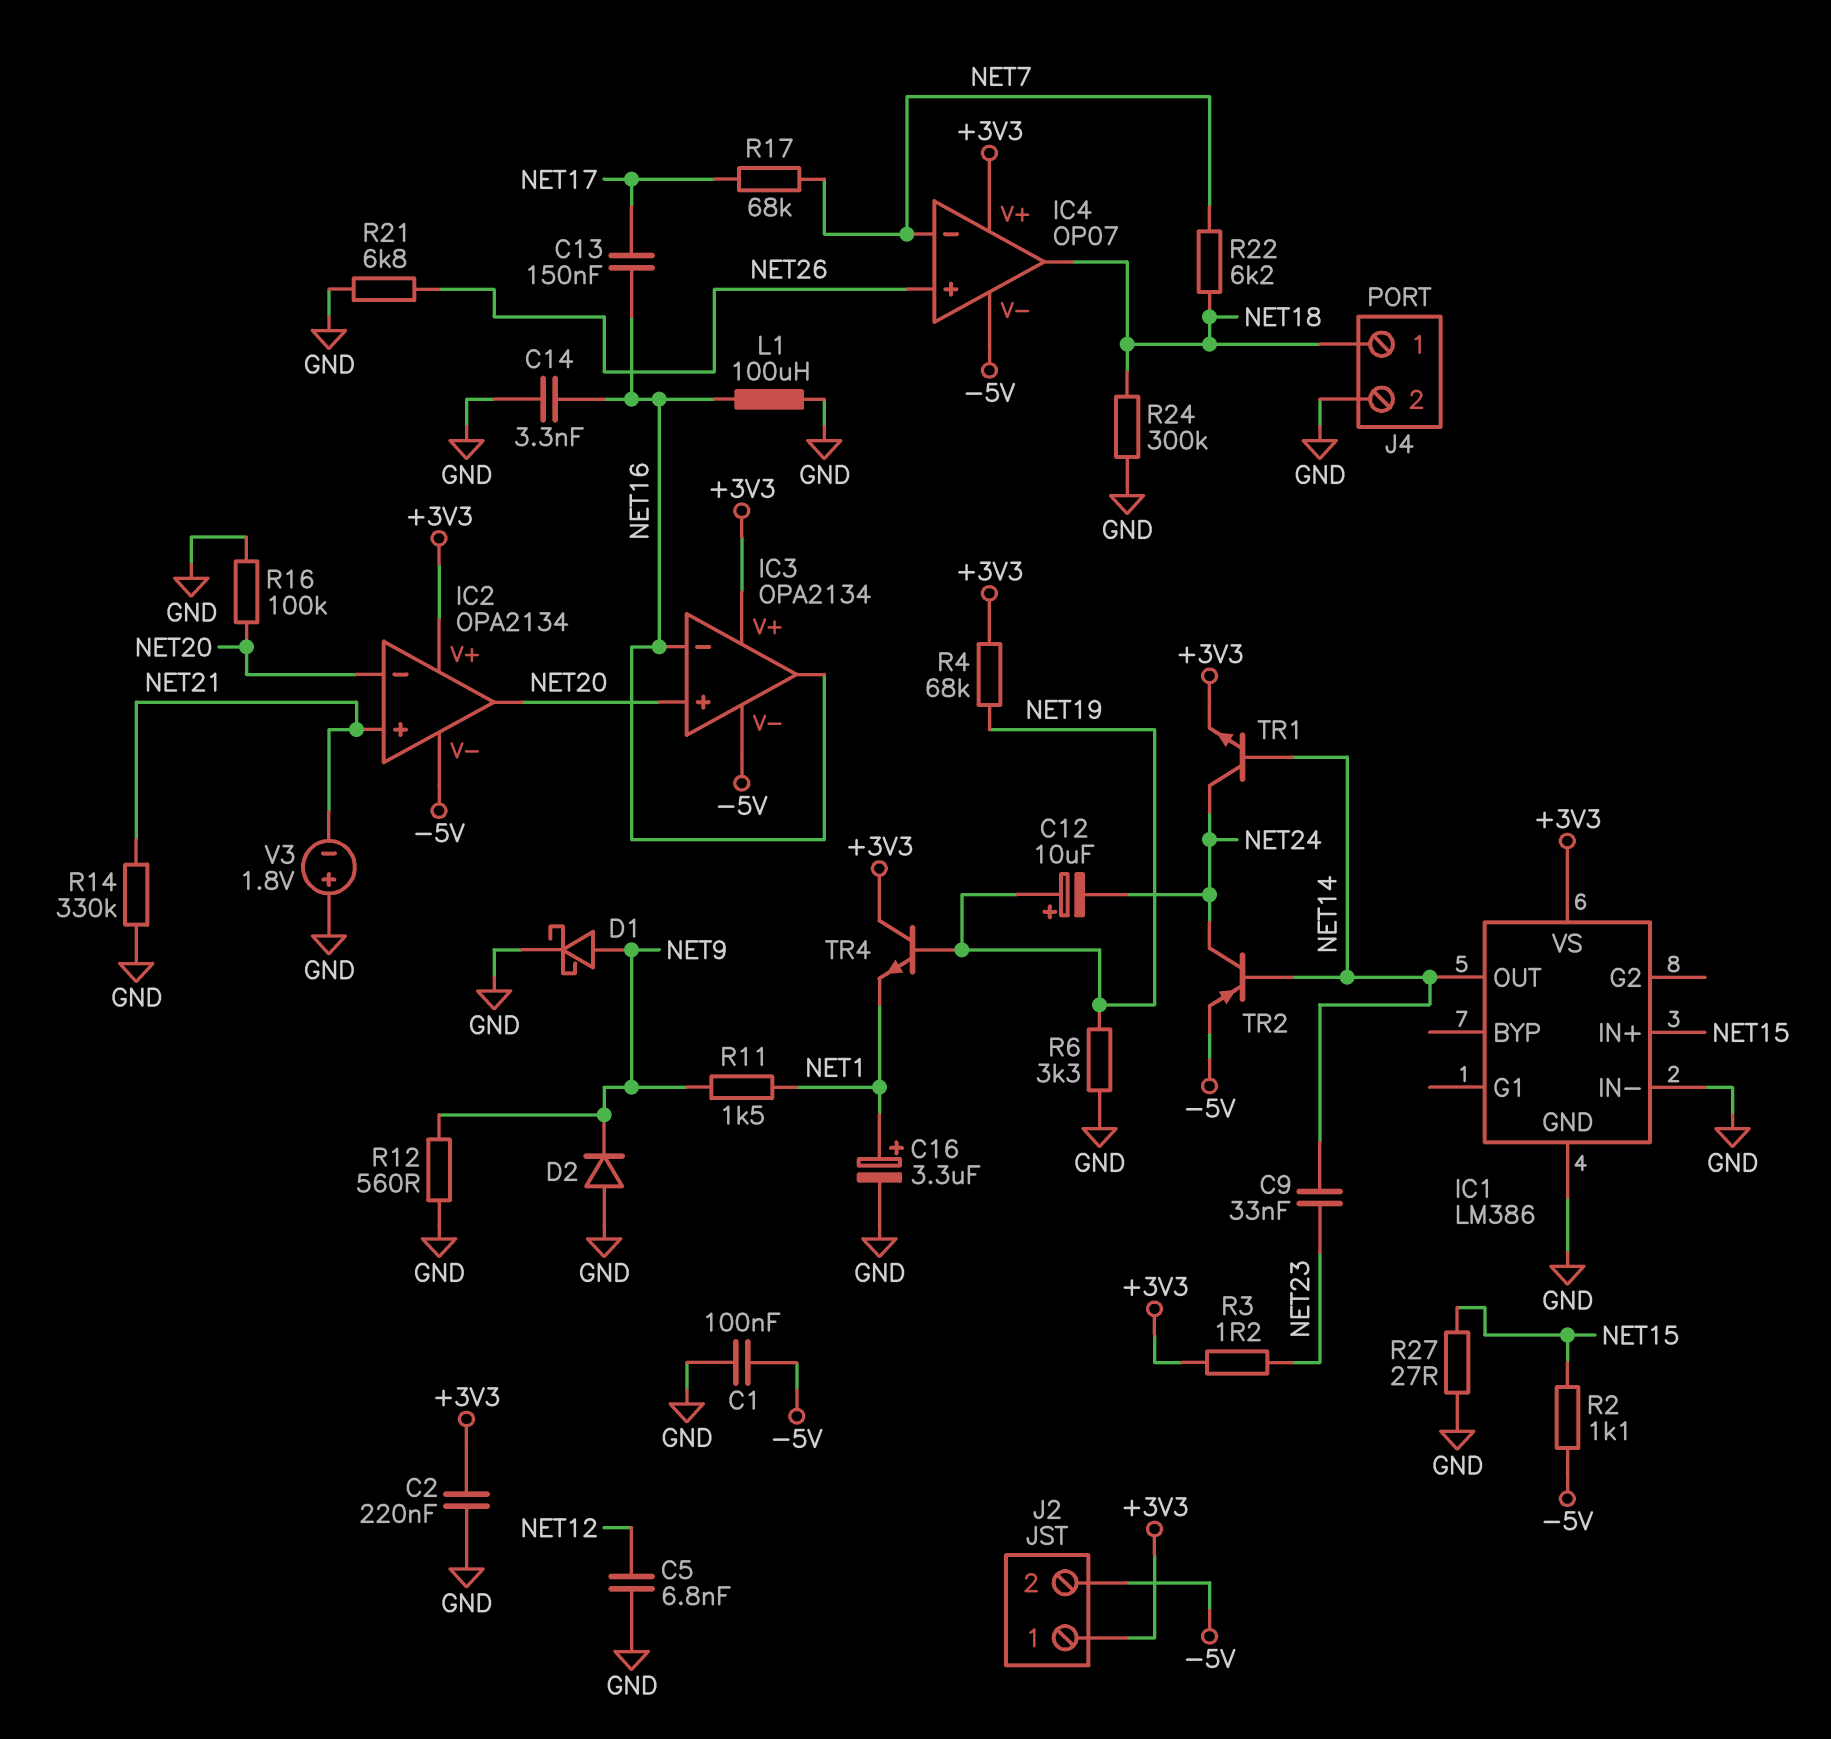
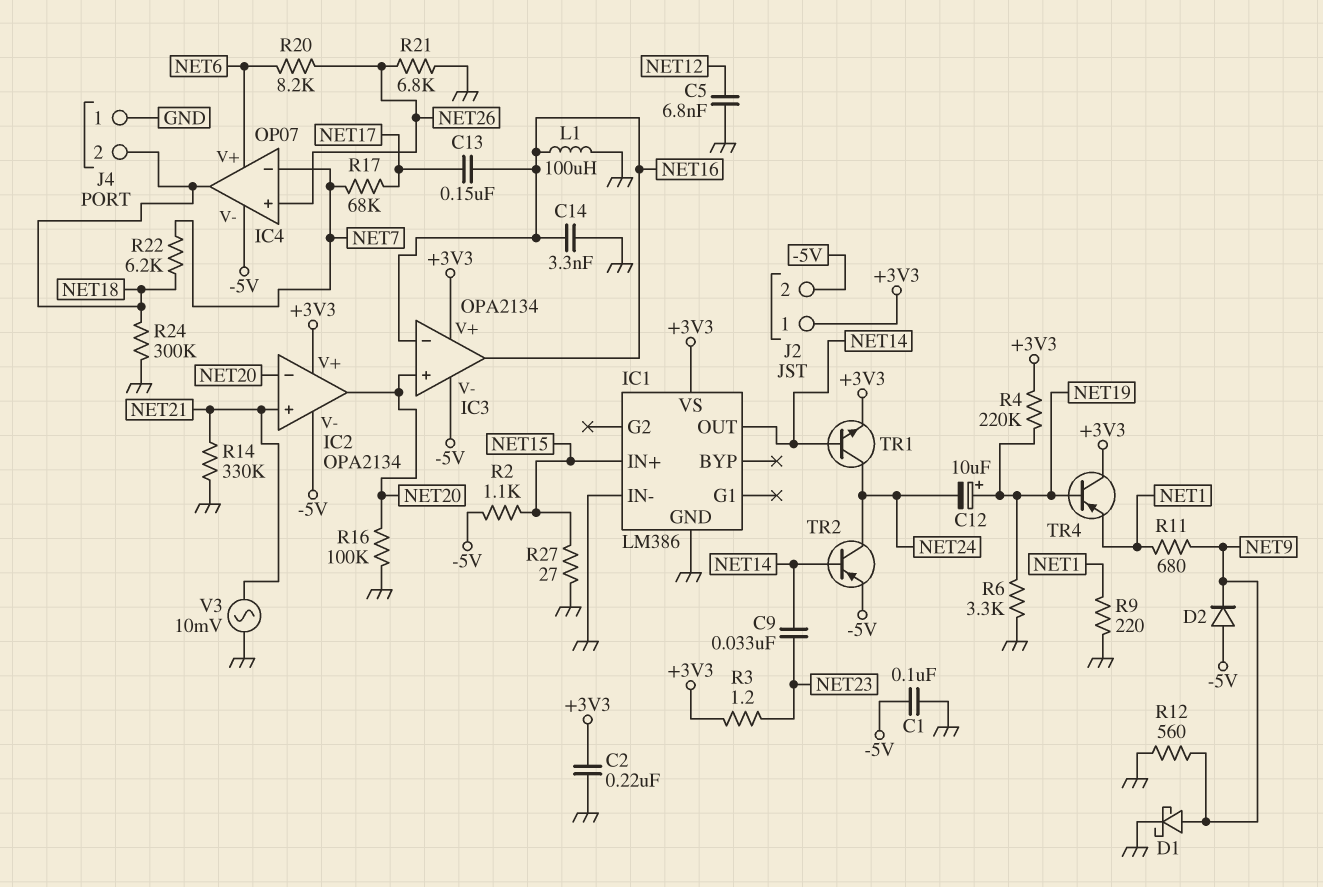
C16: 3.3uF (plus NET1, minus GND) -> none
D2: diode (A GND, K NET9) -> diode (A -5V, K NET9)
IC4 pin V+: +3V3 -> NET6
J4 pin 1: NET18 -> GND
J4 pin 2: GND -> NET18
R4: 68k (+3V3, NET19) -> 220k (+3V3, NET19)
R9: none -> 220 (GND, NET1)
R11: 1.5k (NET1, NET9) -> 680 (NET1, NET9)
R20: none -> 8.2k (NET6, NET26)
TR4: NPN (B NET19, C +3V3, E NET1) -> PNP (B NET19, C +3V3, E NET1)
V3: 1.8V (plus GND, minus NET21) -> AC 10mV (GND, NET21)

